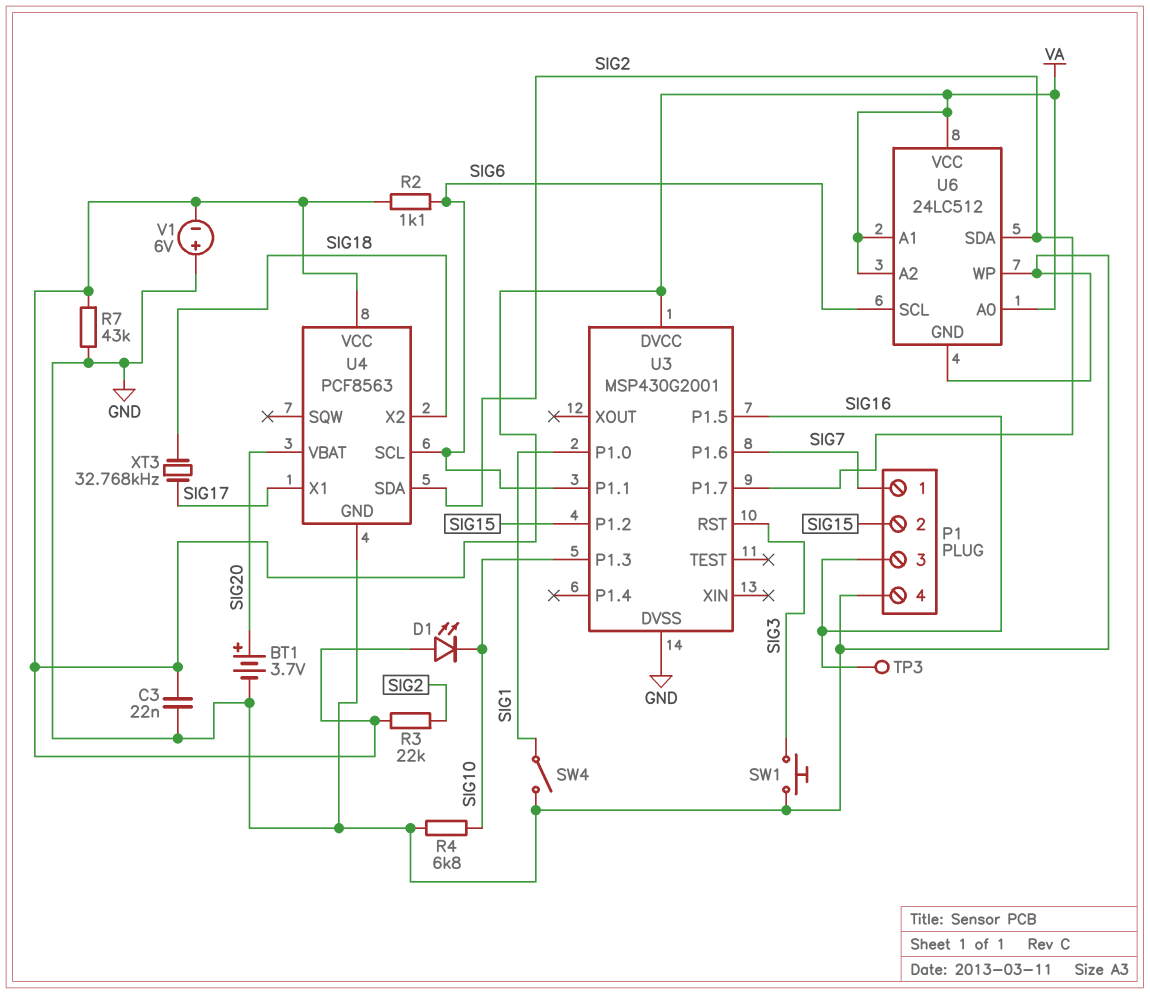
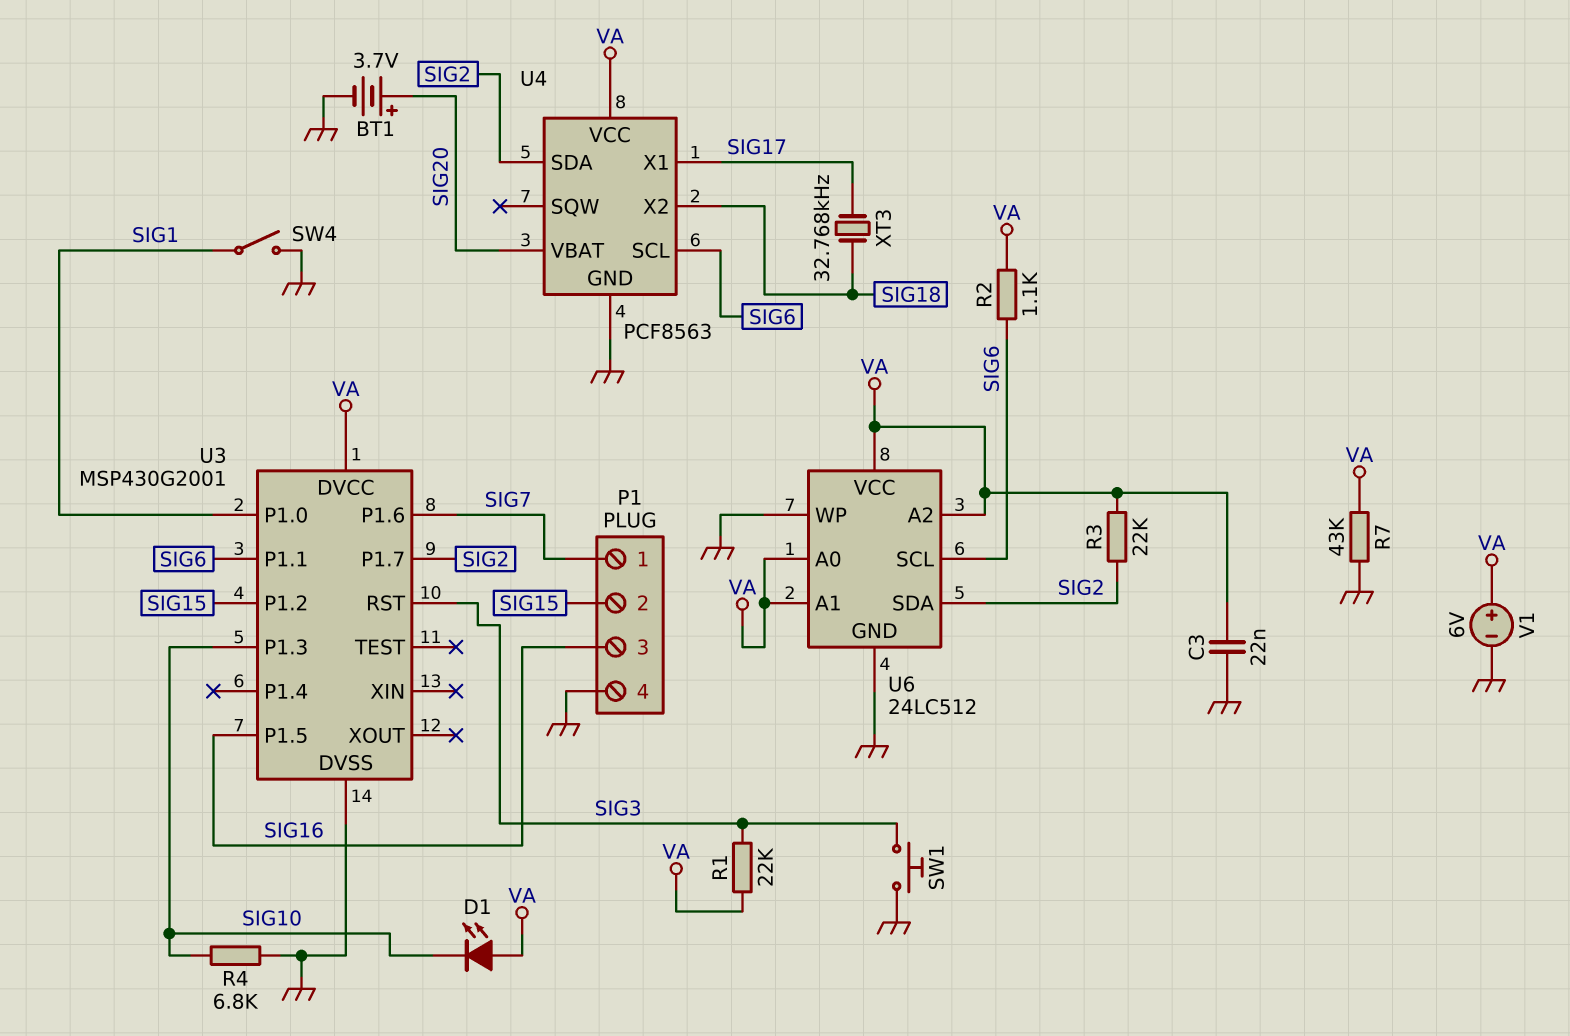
R1: none -> 22k (SIG3, VA)
TP3: test point (SIG16) -> none
V1: 6V (plus GND, minus VA) -> 6V (plus VA, minus GND)

